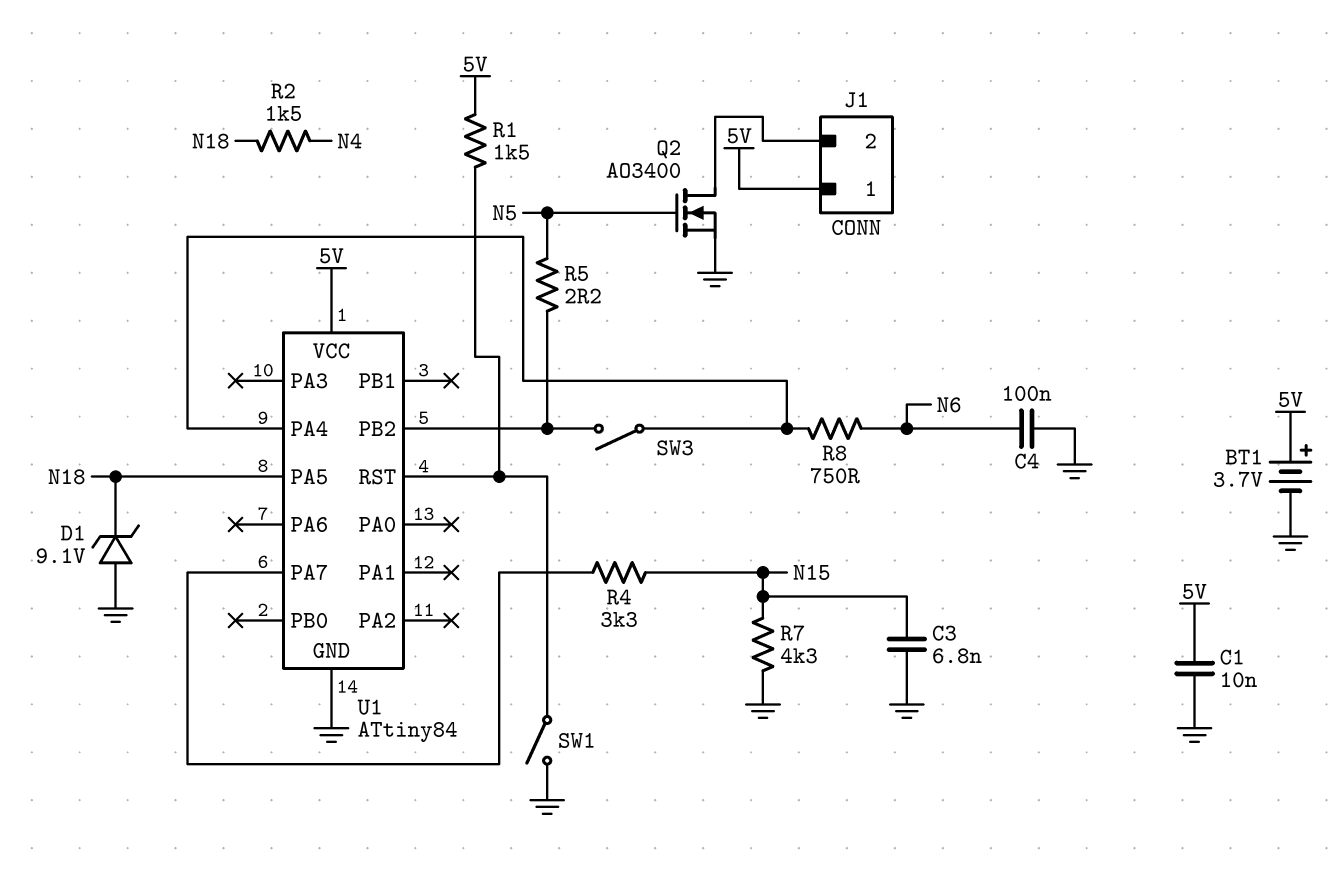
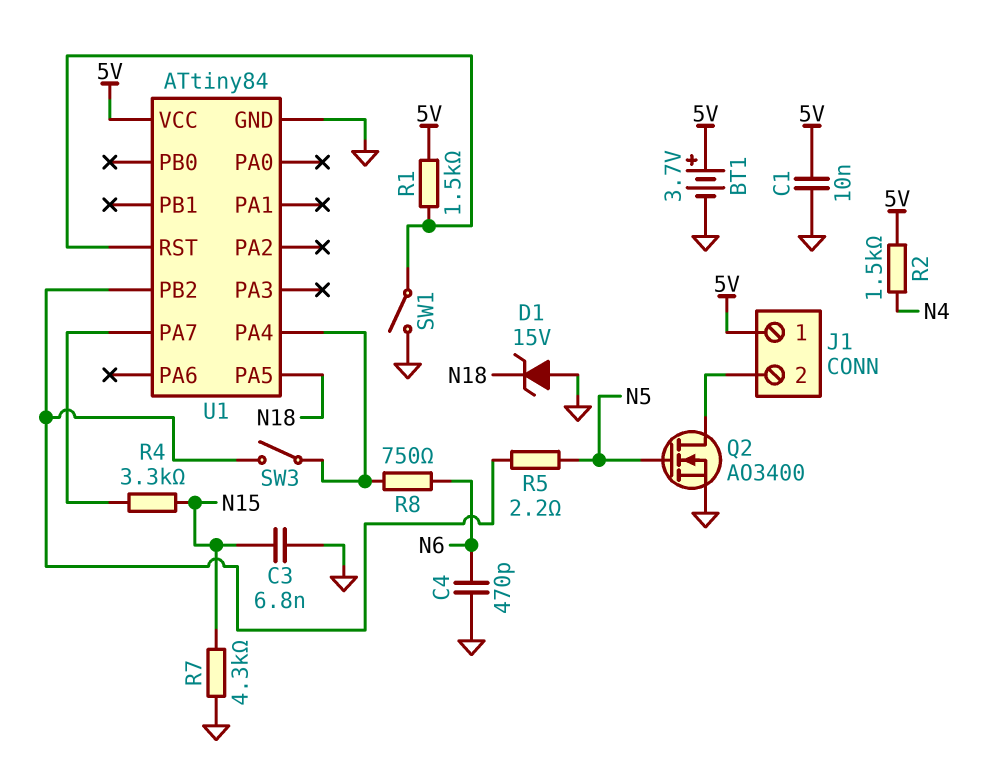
C4: 100nF (GND, N6) -> 470pF (GND, N6)
D1: zener 9.1V (A GND, K N18) -> zener 15V (A GND, K N18)
R2: 1.5k (N4, N18) -> 1.5k (5V, N4)

